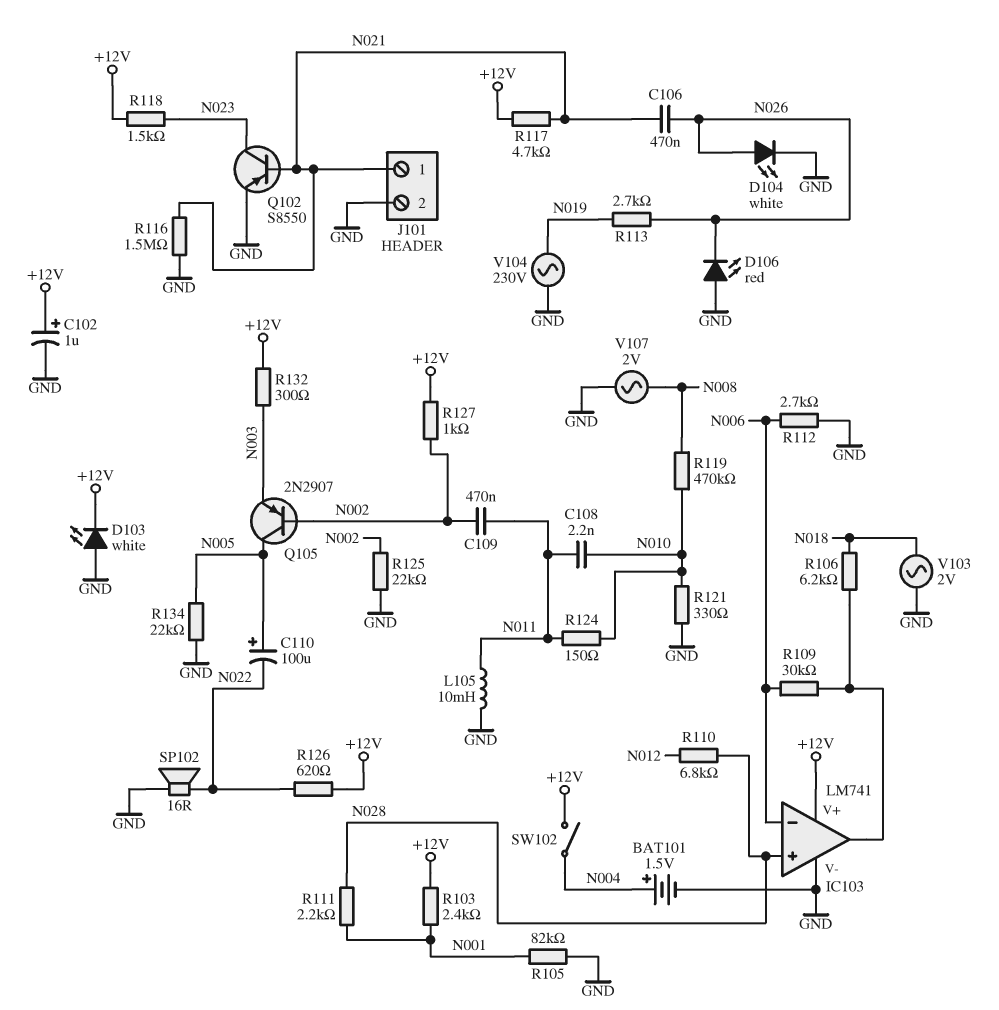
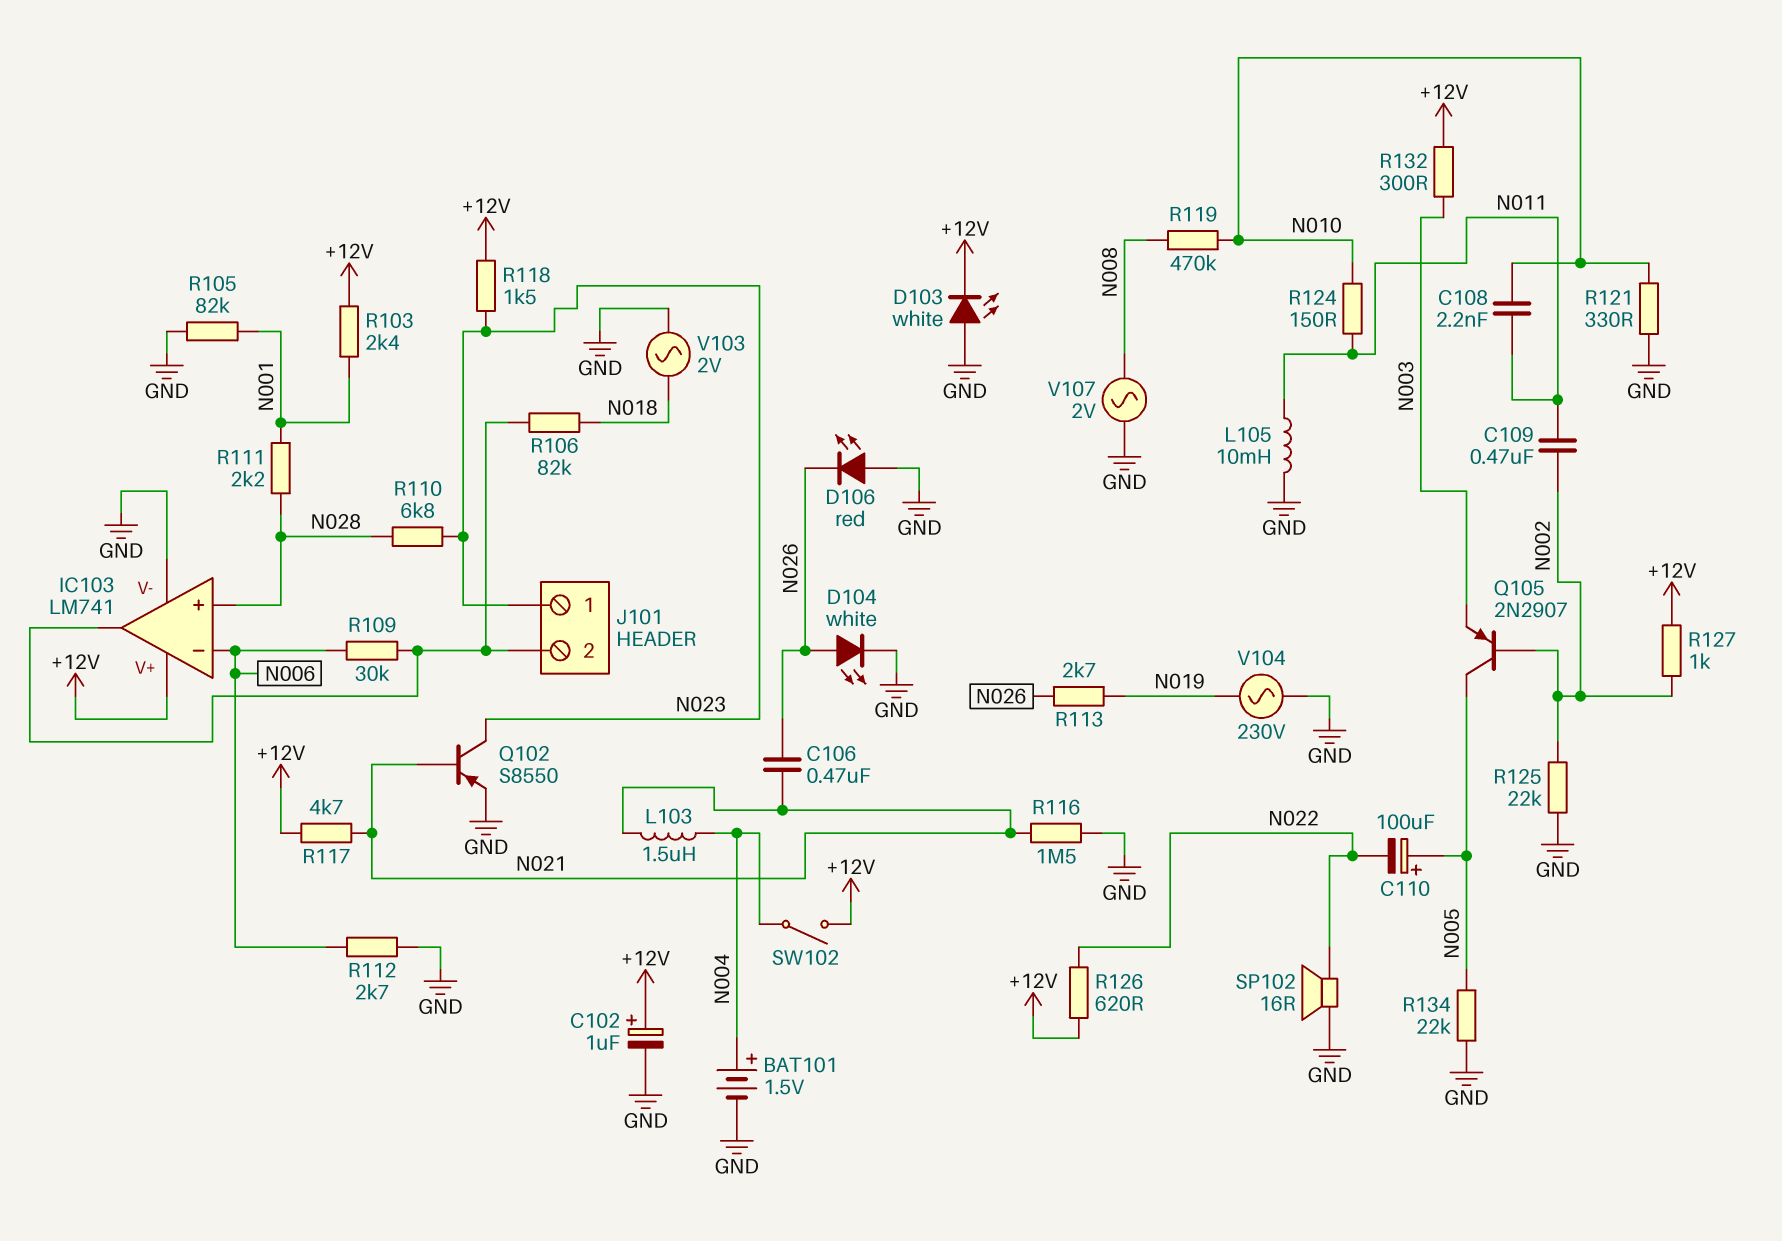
J101 pin 1: N021 -> N023
J101 pin 2: GND -> IC103/out
L103: none -> 1.5uH (N004, N021)
R106: 6.2k (IC103/out, N018) -> 82k (IC103/out, N018)
R110: 6.8k (N012, N028) -> 6.8k (N023, N028)

